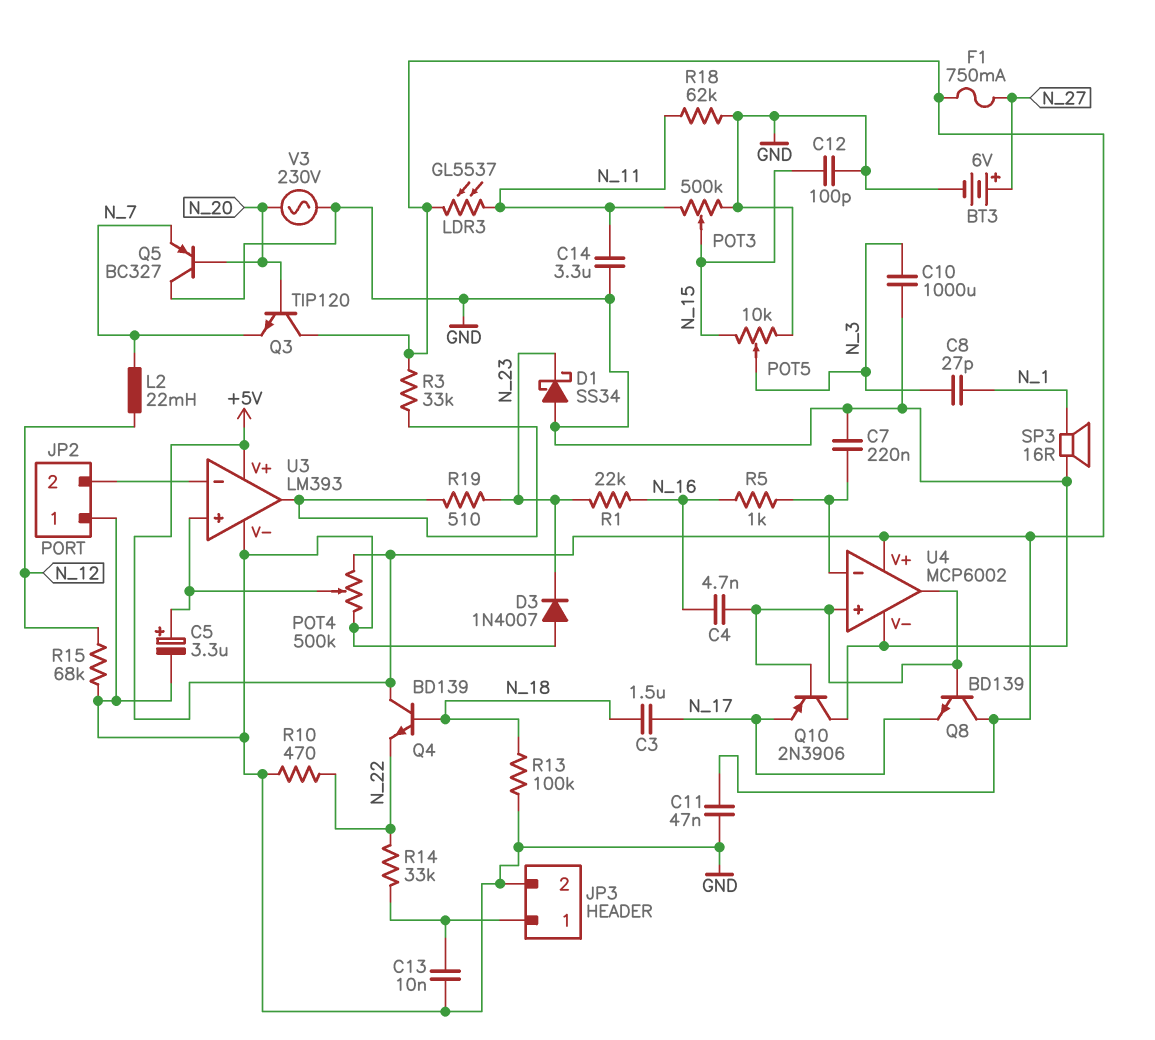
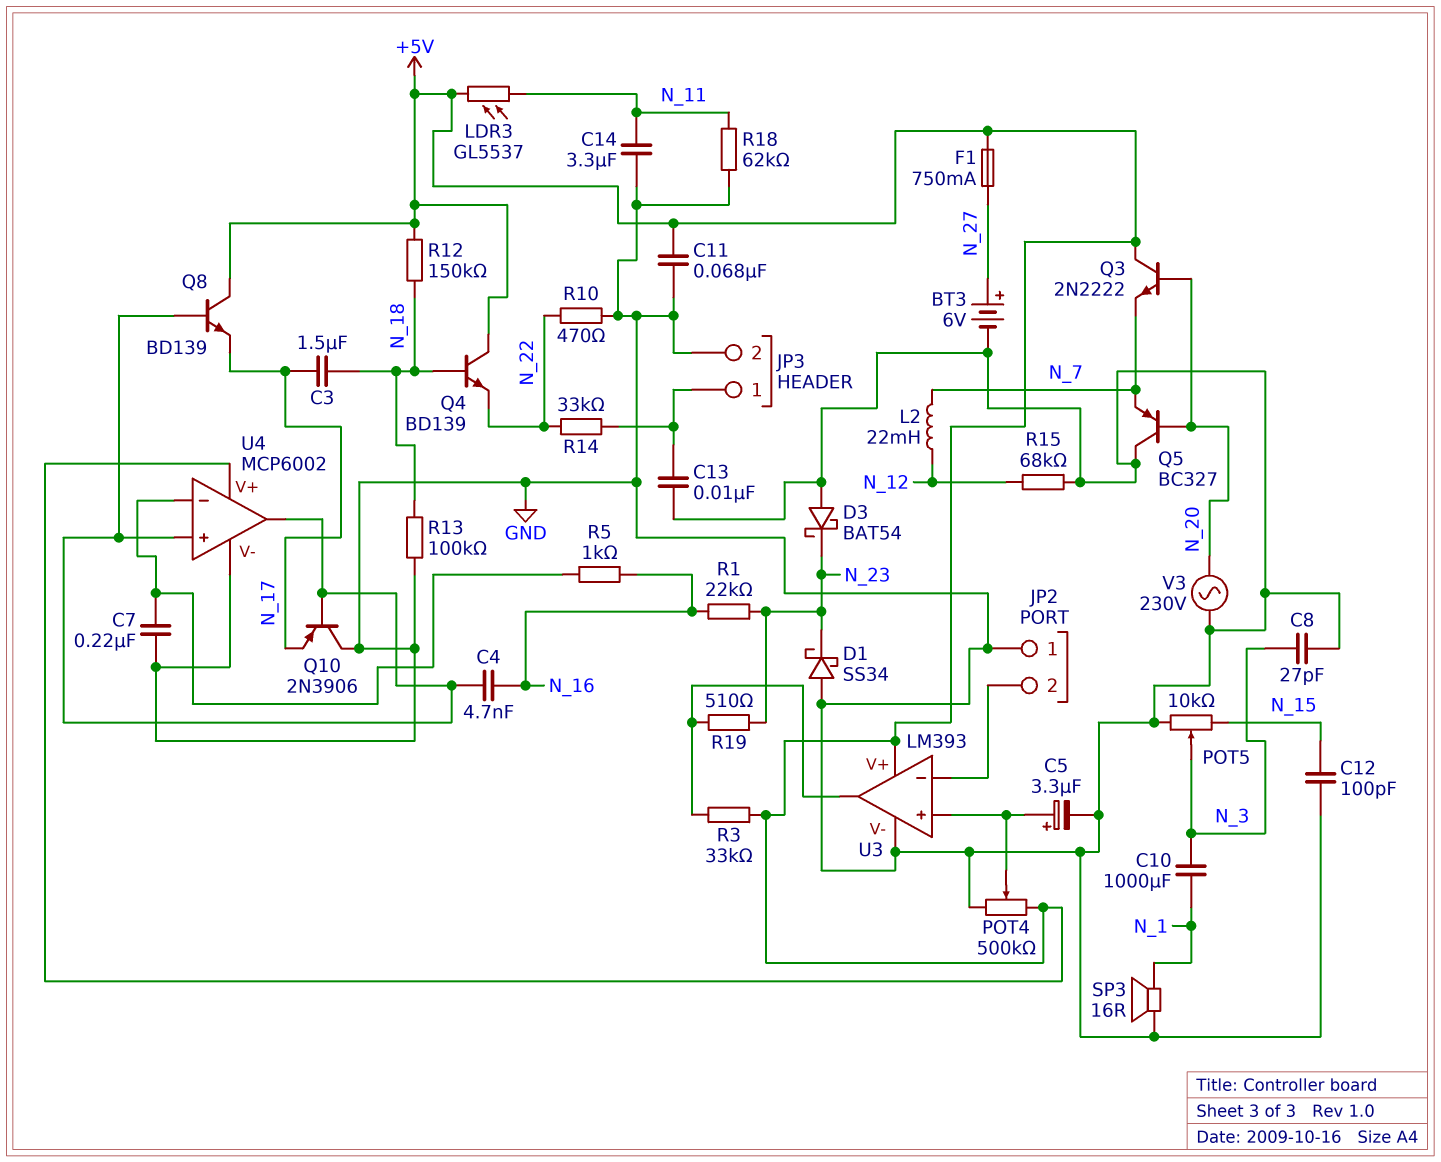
C8: 27pF (N_1, N_3) -> 27pF (GND, N_3)
C10: 1000uF (GND, N_3) -> 1000uF (N_1, N_3)
C11: 47nF (+5V, GND) -> 68nF (+5V, GND)
D3: diode 1N4007 (A GND, K N_23) -> schottky BAT54 (A GND, K N_23)
POT3: 500k (GND, N_11, wiper N_15) -> none
Q3: NPN TIP120 (B N_20, C +5V, E N_7) -> NPN 2N2222 (B N_20, C +5V, E N_7)
R12: none -> 150k (+5V, N_18)

